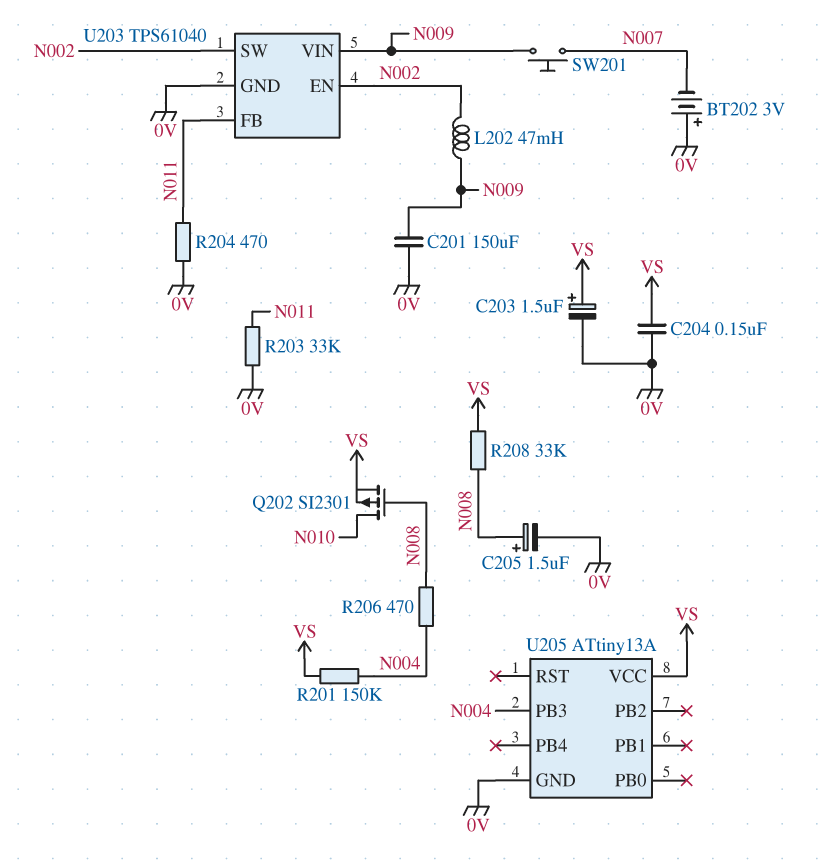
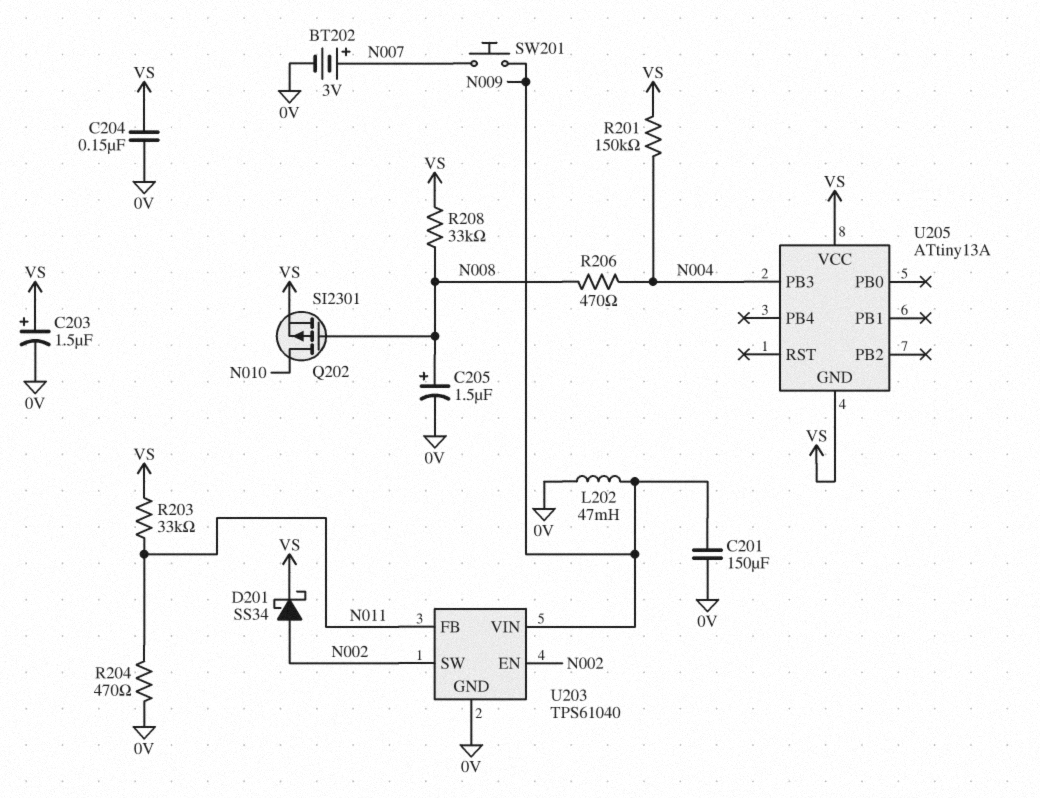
BT202: 3V (plus 0V, minus N007) -> 3V (plus N007, minus 0V)
D201: none -> schottky SS34 (A N002, K VS)
L202: 47mH (N002, N009) -> 47mH (0V, N009)
R203: 33k (0V, N011) -> 33k (N011, VS)
U205 pin GND: 0V -> VS

